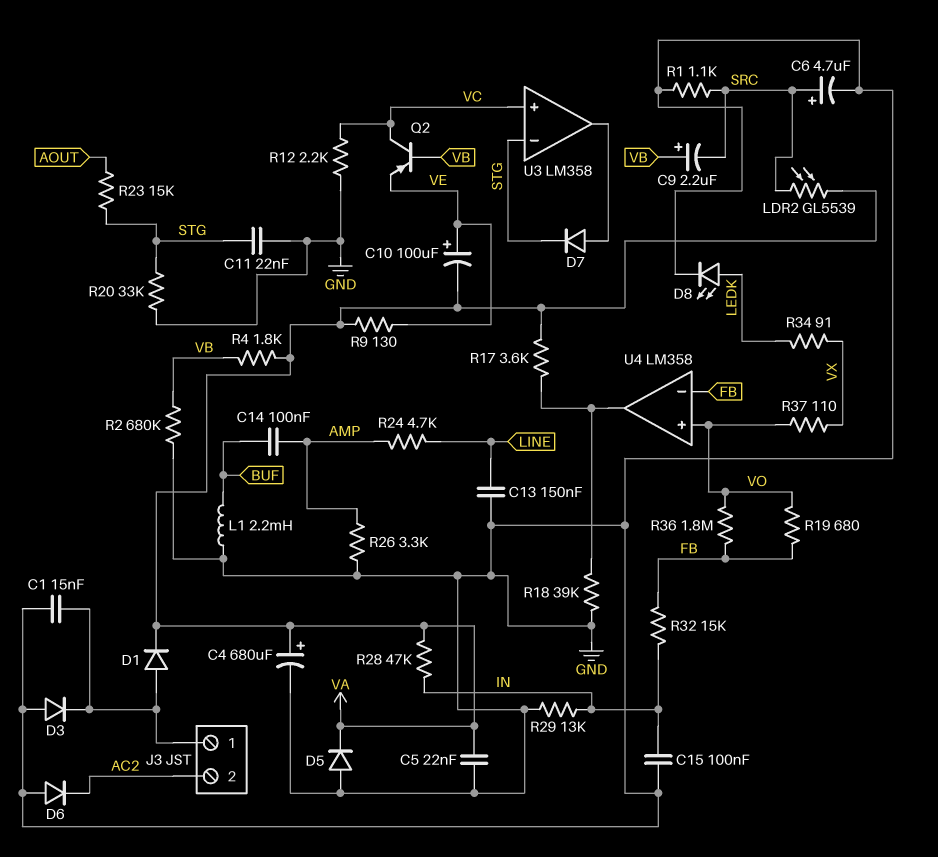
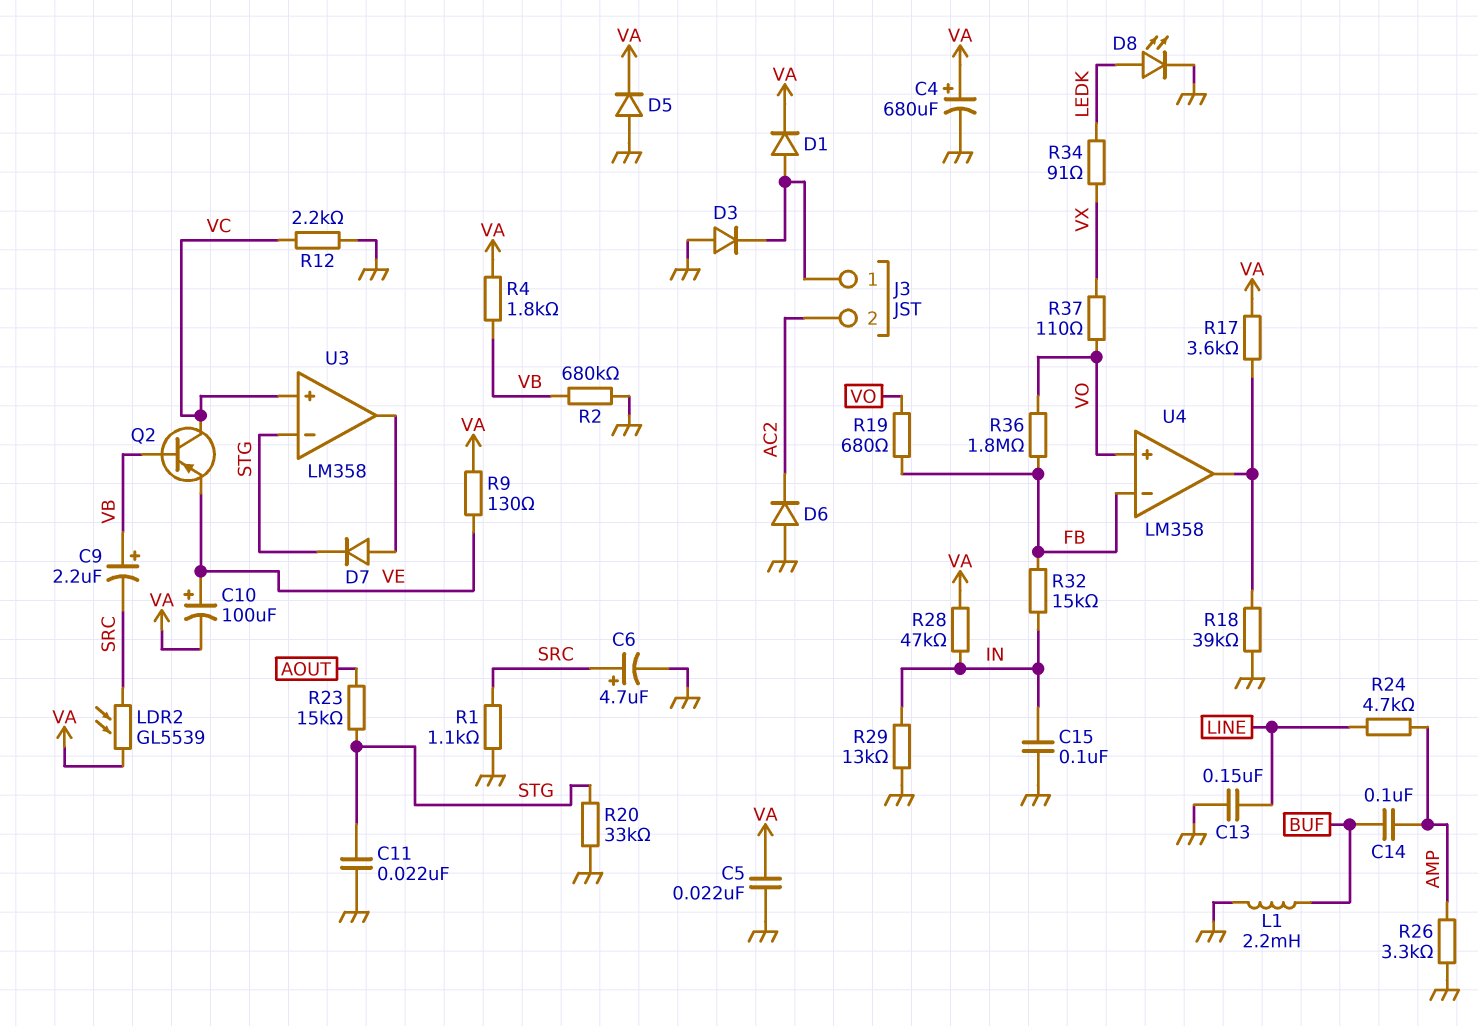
C1: 15nF (GND, J3/1) -> none

